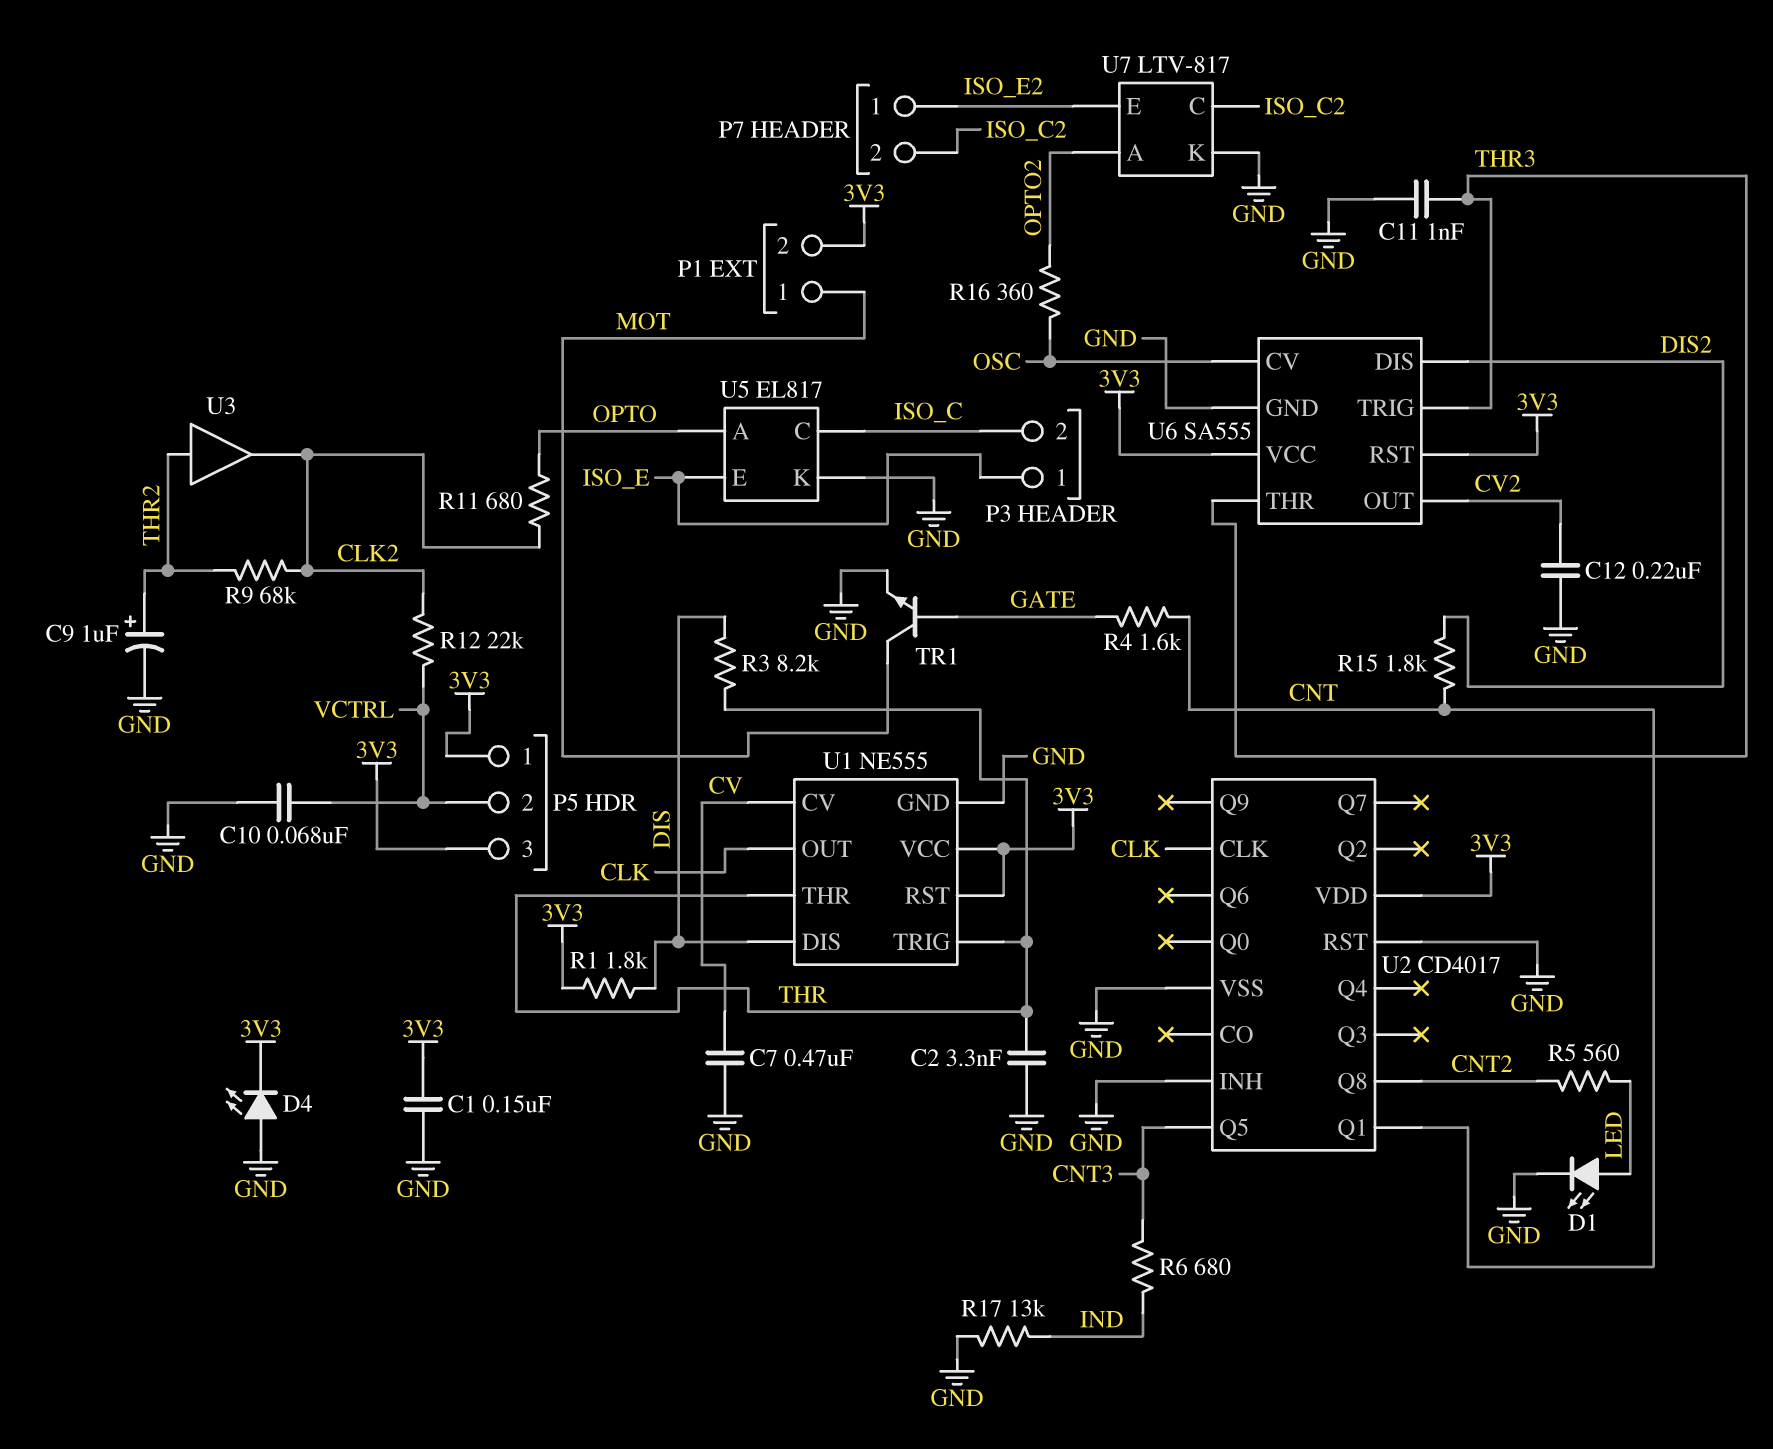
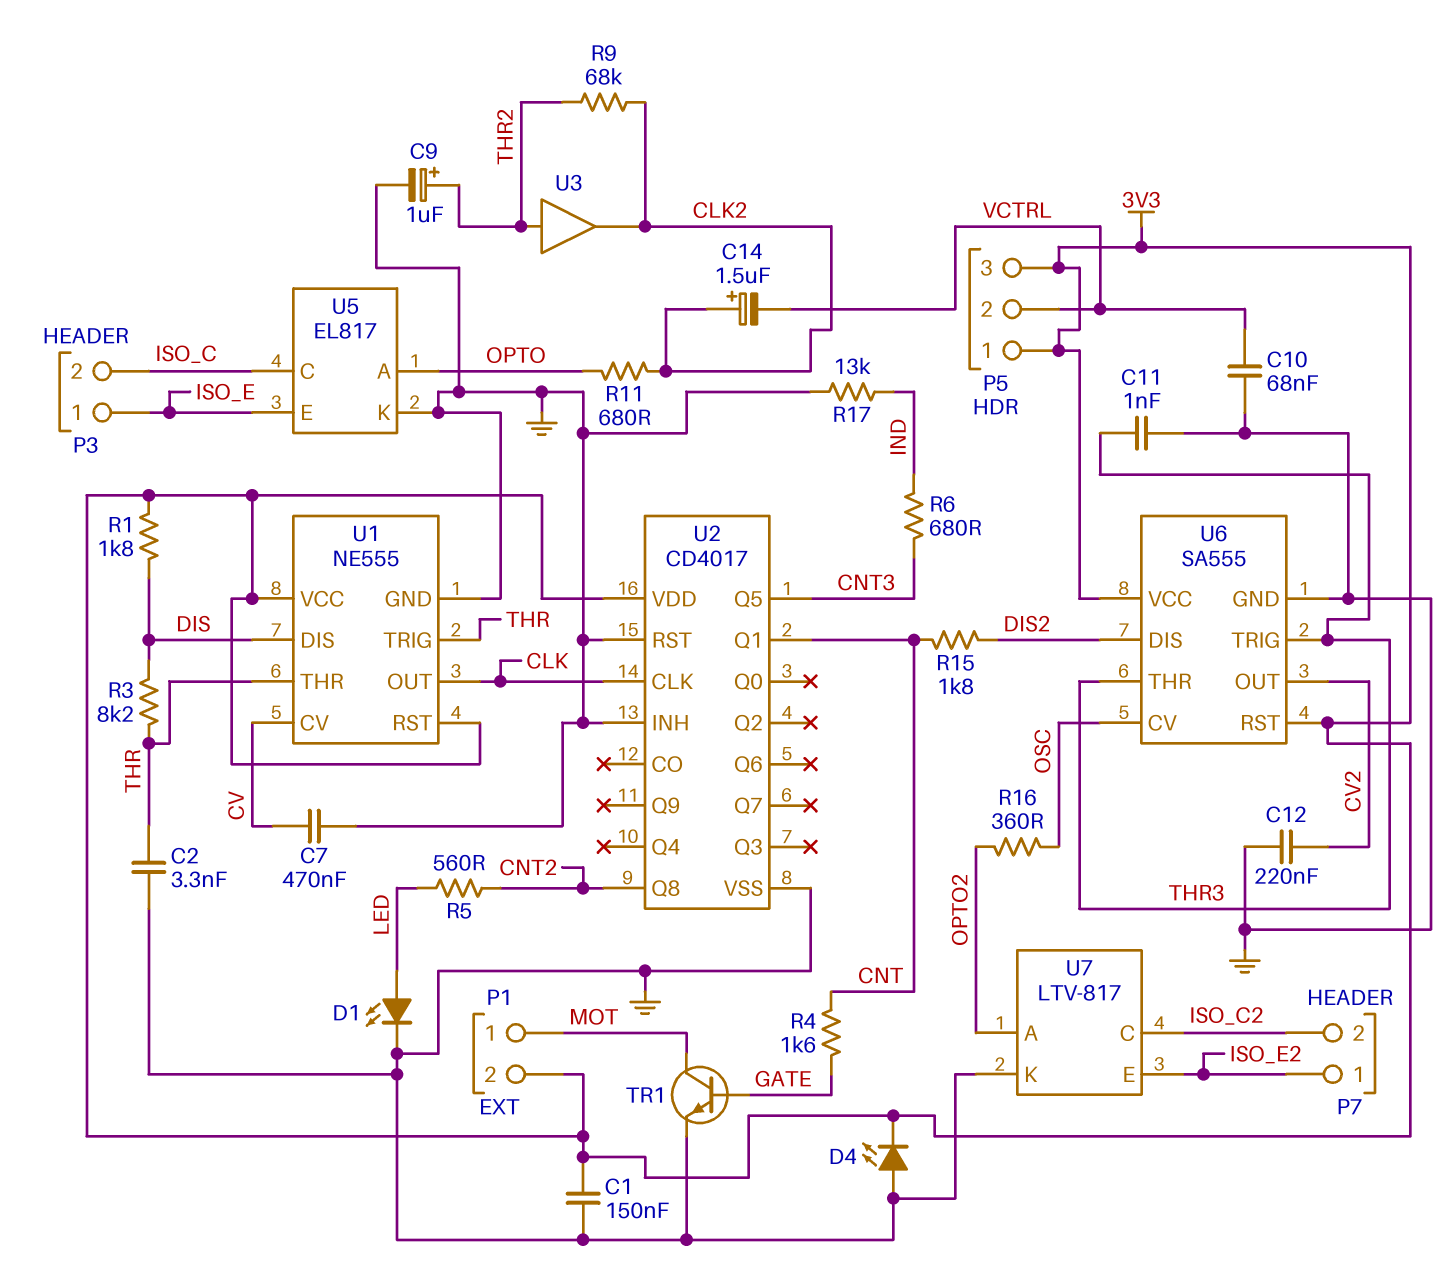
C14: none -> 1.5uF (plus CLK2, minus VCTRL)
R12: 22k (CLK2, VCTRL) -> none

